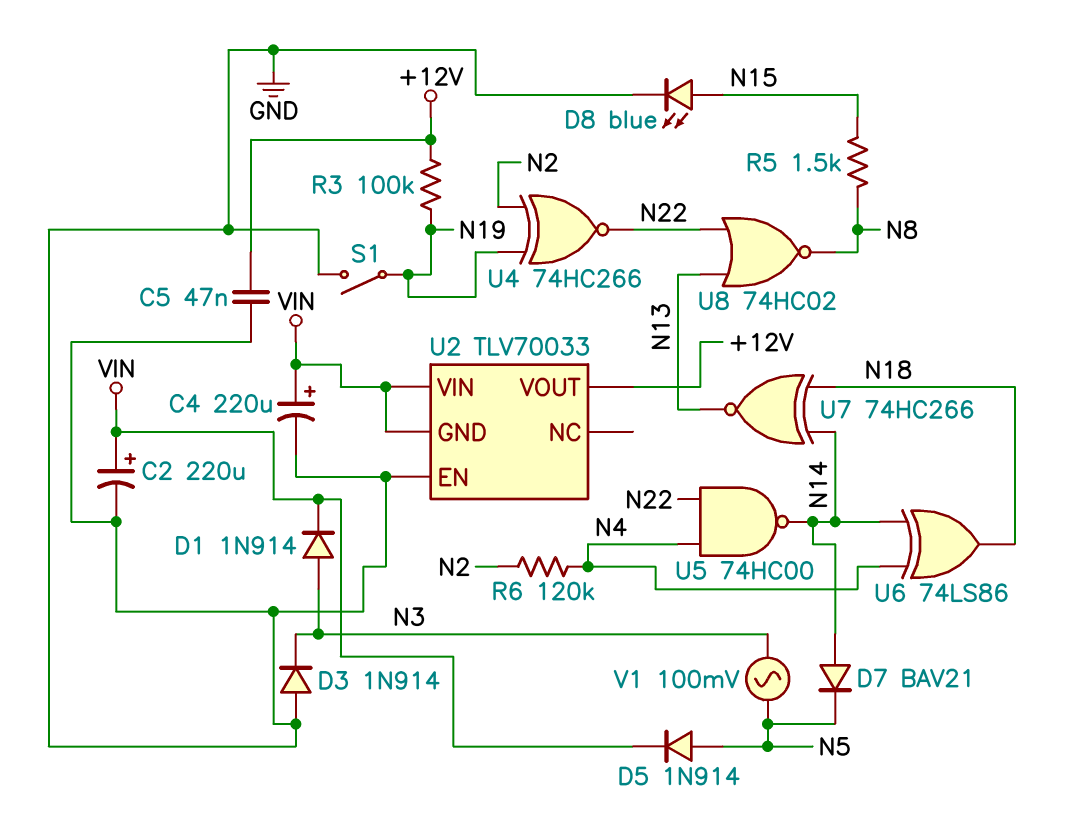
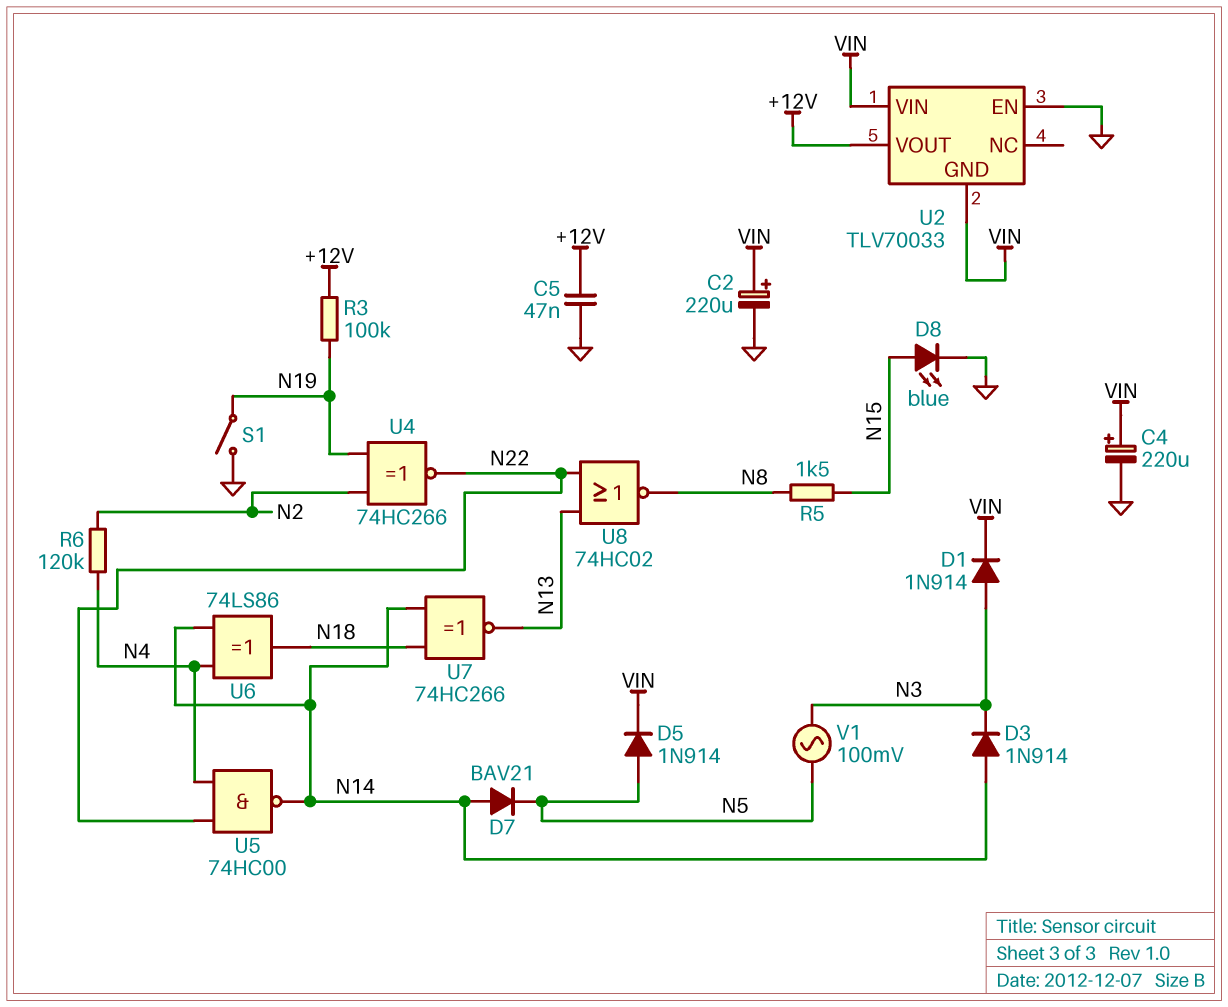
D3: diode 1N914 (A GND, K N3) -> diode 1N914 (A N14, K N3)

